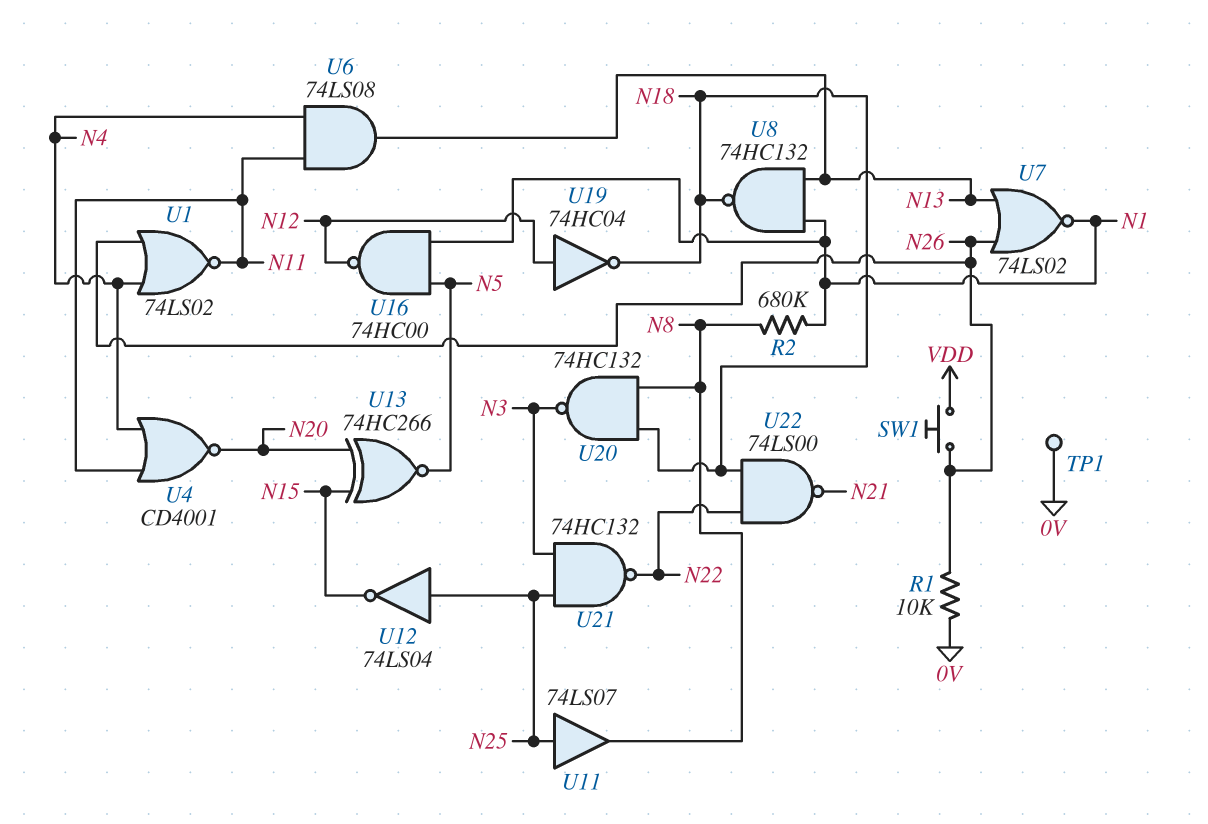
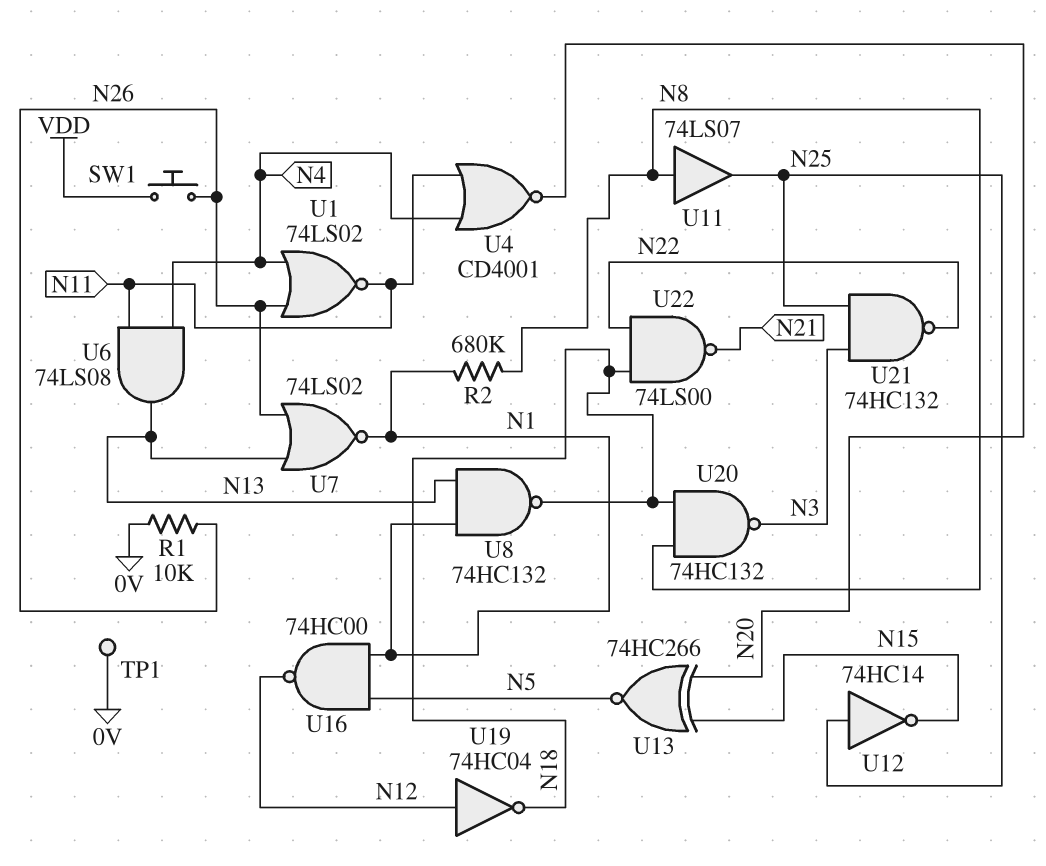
U11: buffer 74LS07 (in N25, out N8) -> buffer 74LS07 (in N8, out N25)
U12: NOT 74LS04 (in N25, out N15) -> NOT 74HC14 (in N25, out N15)

